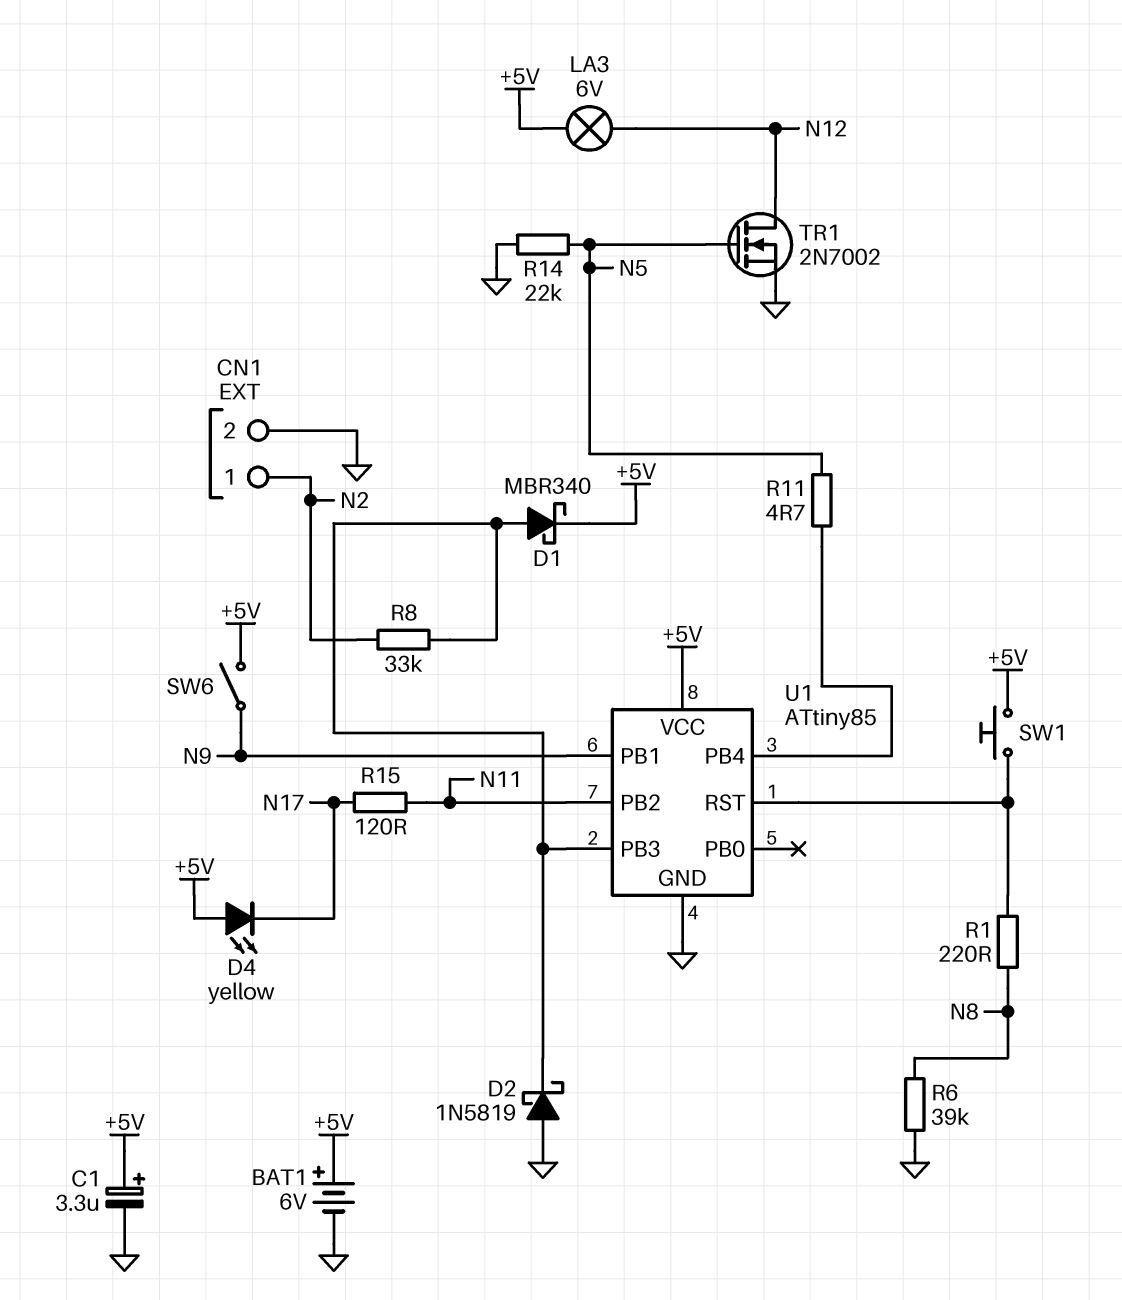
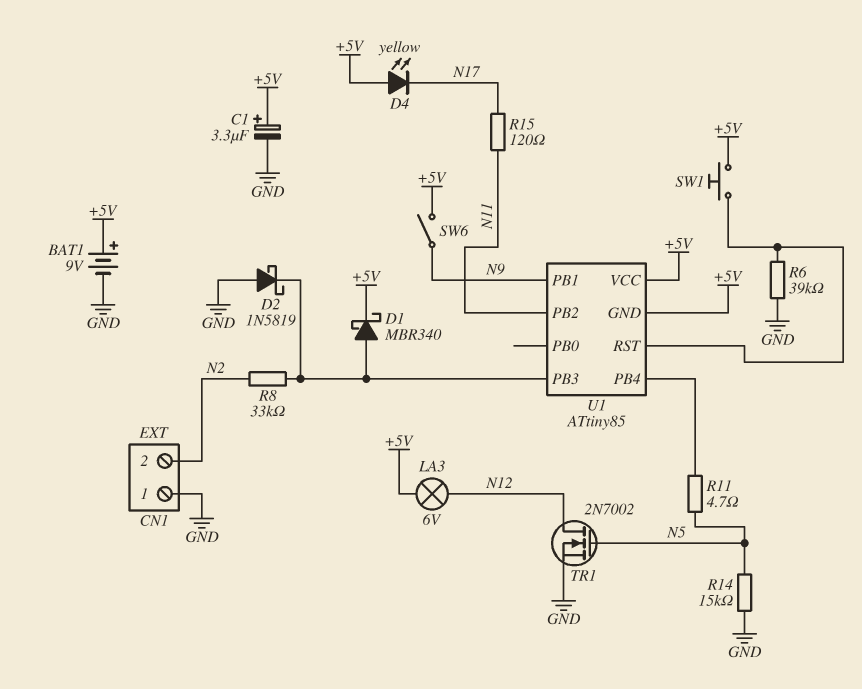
BAT1: 6V (plus +5V, minus GND) -> 9V (plus +5V, minus GND)
CN1 pin 1: N2 -> GND
CN1 pin 2: GND -> N2
R1: 220 (N8, U1/RST) -> none
R6: 39k (GND, N8) -> 39k (GND, U1/RST)
R14: 22k (GND, N5) -> 15k (GND, N5)
U1 pin GND: GND -> +5V

